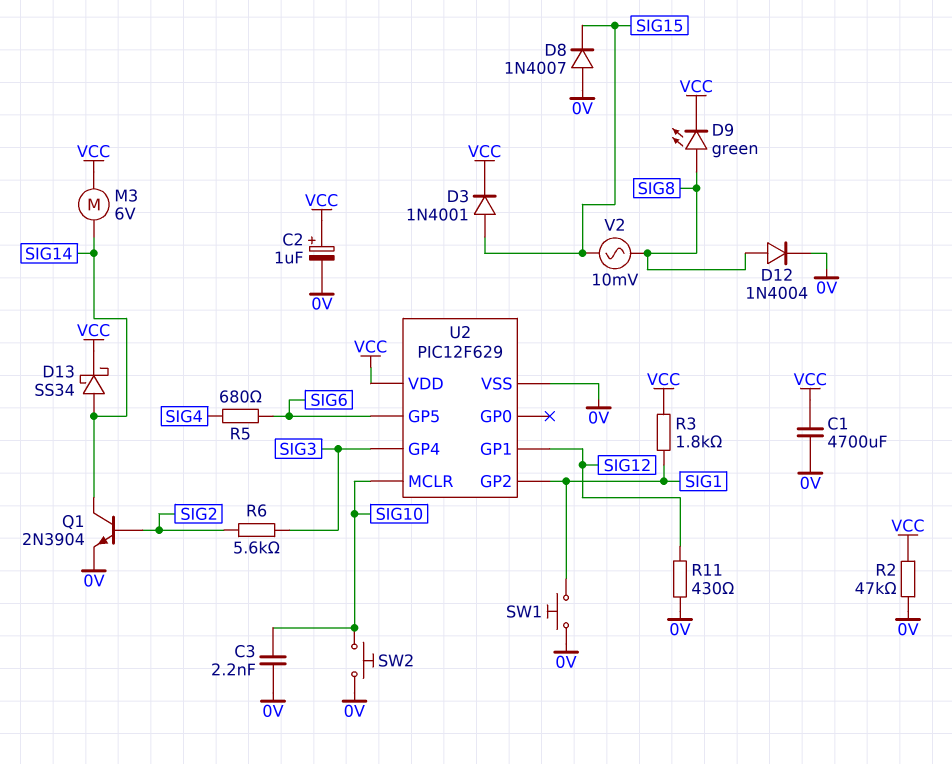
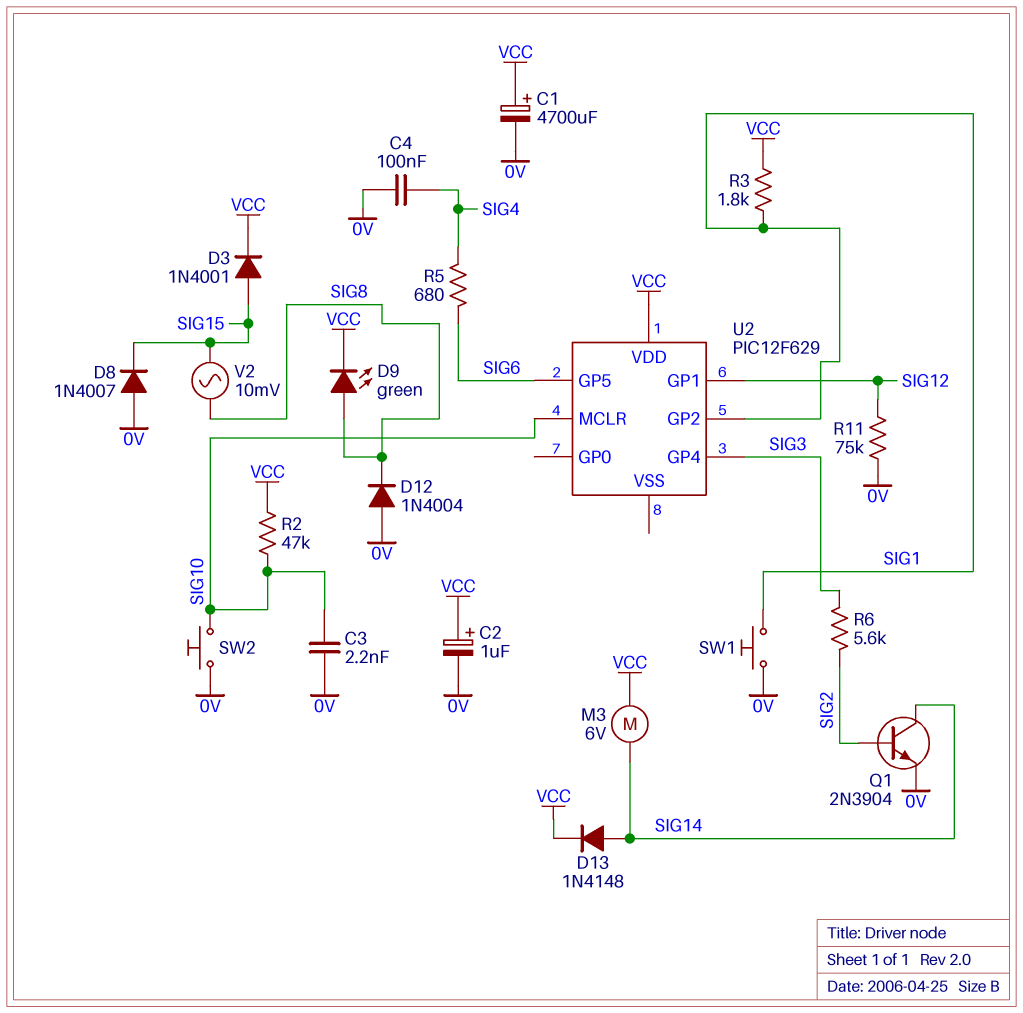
C1: 4700uF (0V, VCC) -> 4700uF (plus VCC, minus 0V)
C4: none -> 100nF (0V, SIG4)
D12: diode 1N4004 (A SIG8, K 0V) -> diode 1N4004 (A 0V, K SIG8)
D13: schottky SS34 (A SIG14, K VCC) -> diode 1N4148 (A SIG14, K VCC)
R2: 47k (0V, VCC) -> 47k (SIG10, VCC)
R11: 430 (0V, SIG12) -> 75k (0V, SIG12)
U2 pin VSS: 0V -> none

